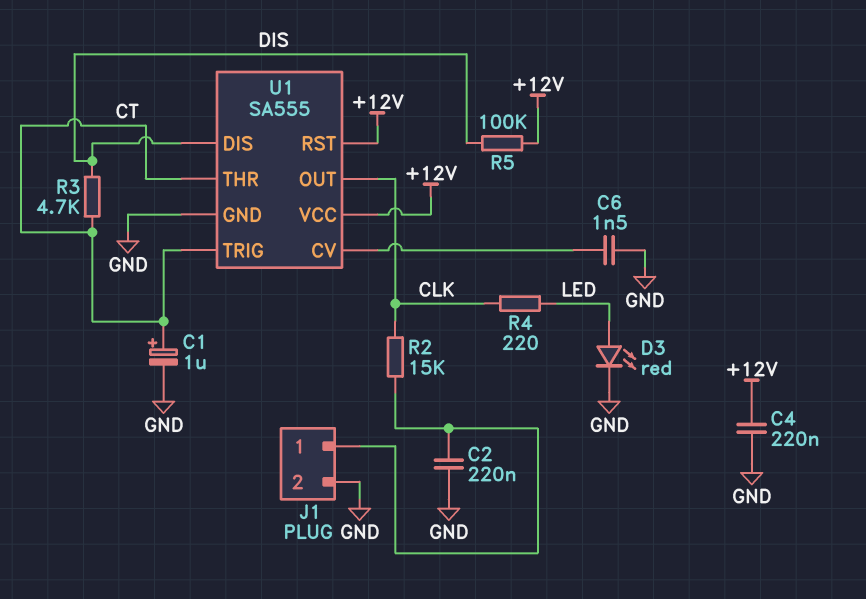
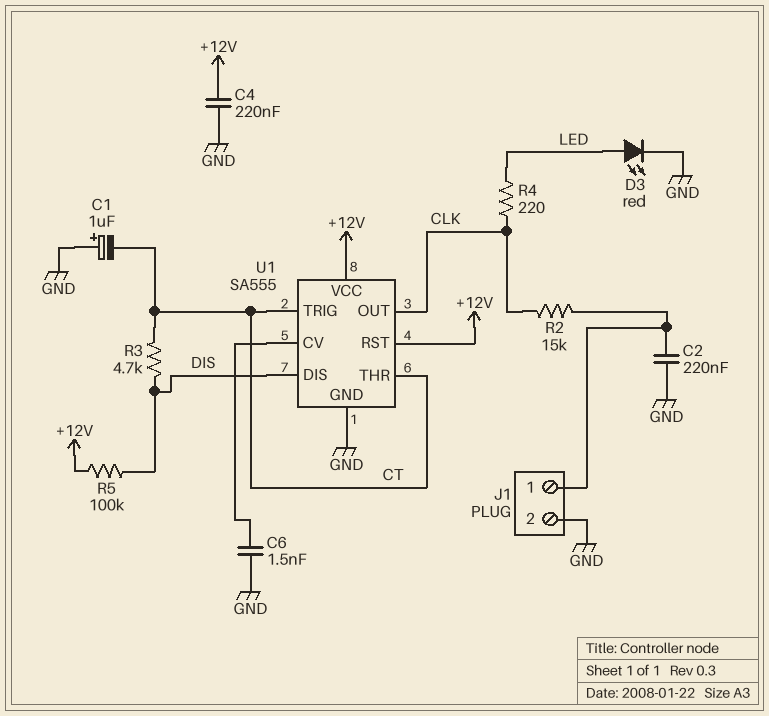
C1: 1uF (plus CT, minus GND) -> 1uF (plus GND, minus CT)

